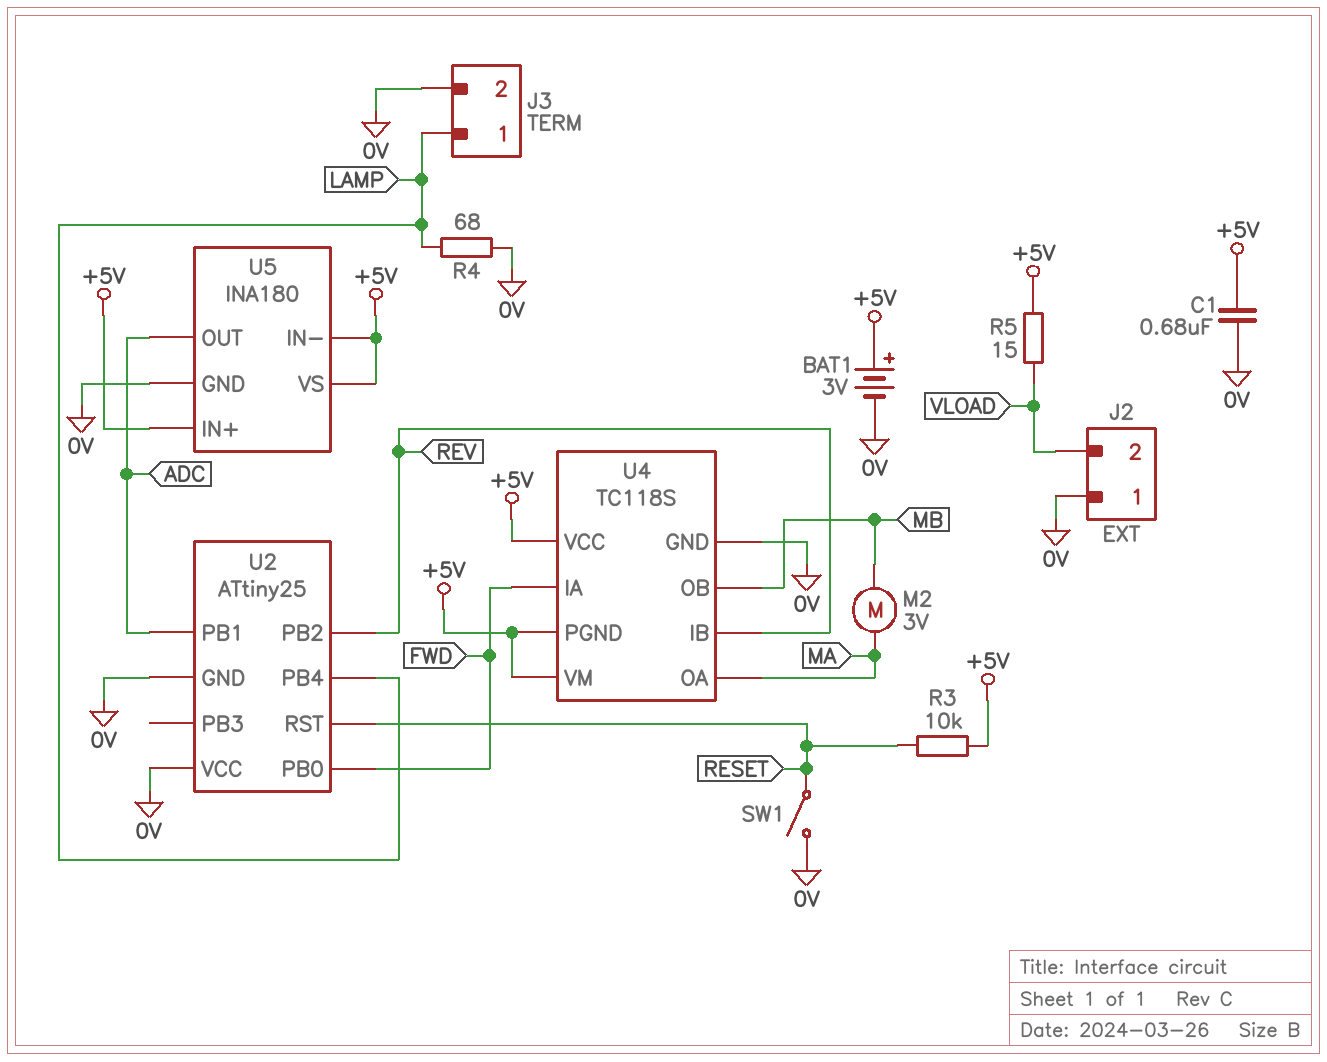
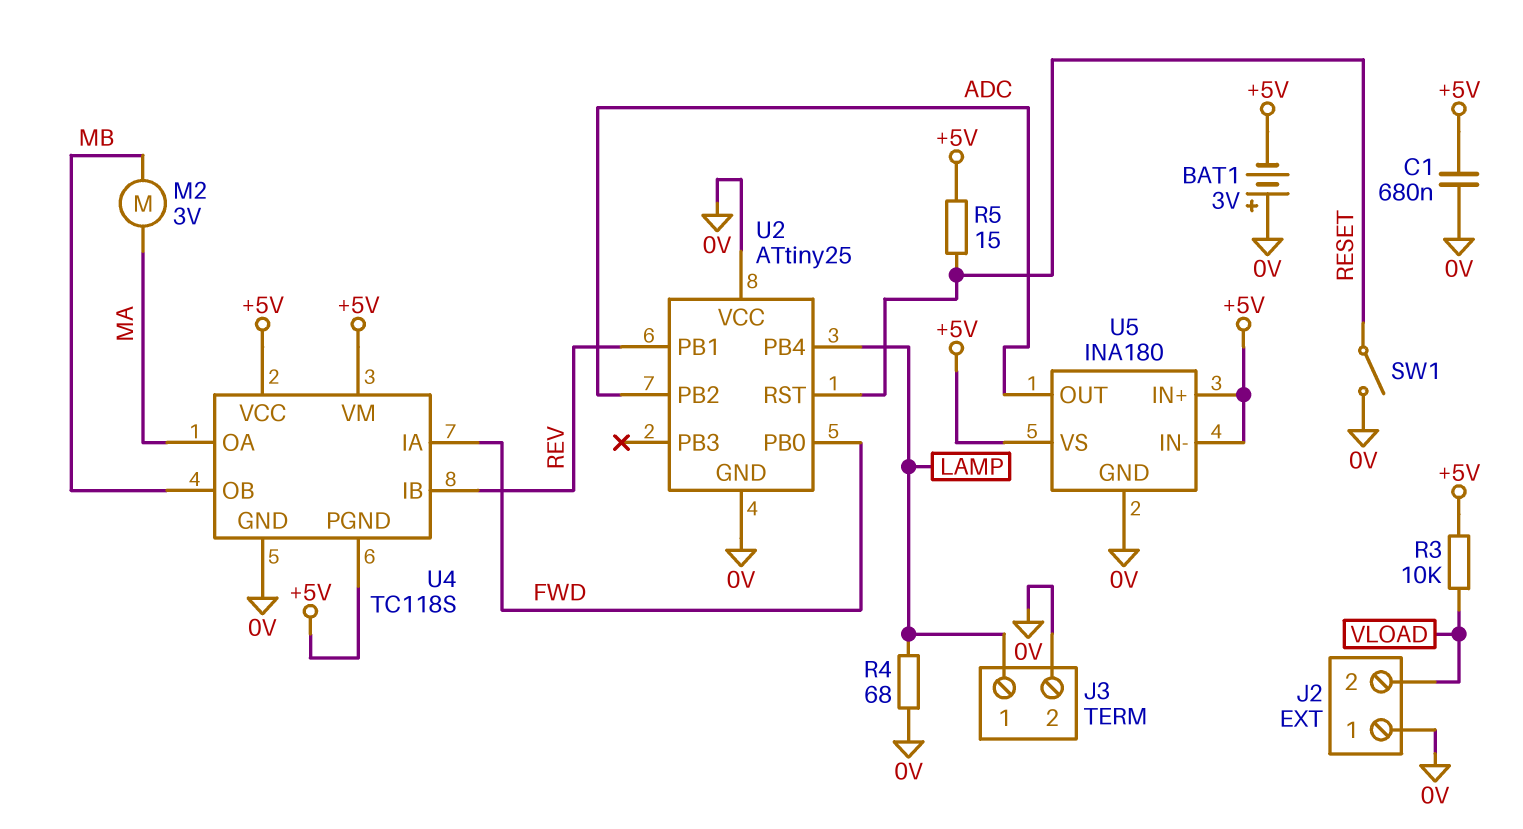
BAT1: 3V (plus +5V, minus 0V) -> 3V (plus 0V, minus +5V)
R3: 10k (+5V, RESET) -> 10k (+5V, VLOAD)
R5: 15 (+5V, VLOAD) -> 15 (+5V, RESET)
U2 pin PB1: ADC -> REV
U2 pin PB2: REV -> ADC

